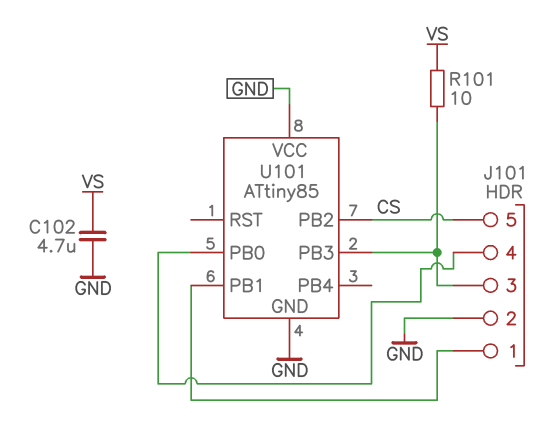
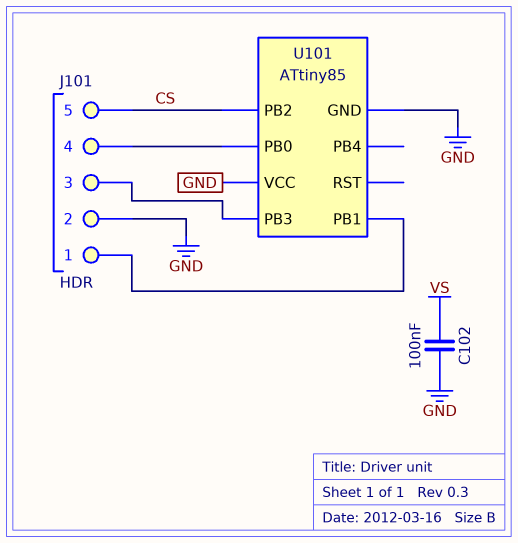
C102: 4.7uF (GND, VS) -> 100nF (GND, VS)
R101: 10 (J101/3, VS) -> none

